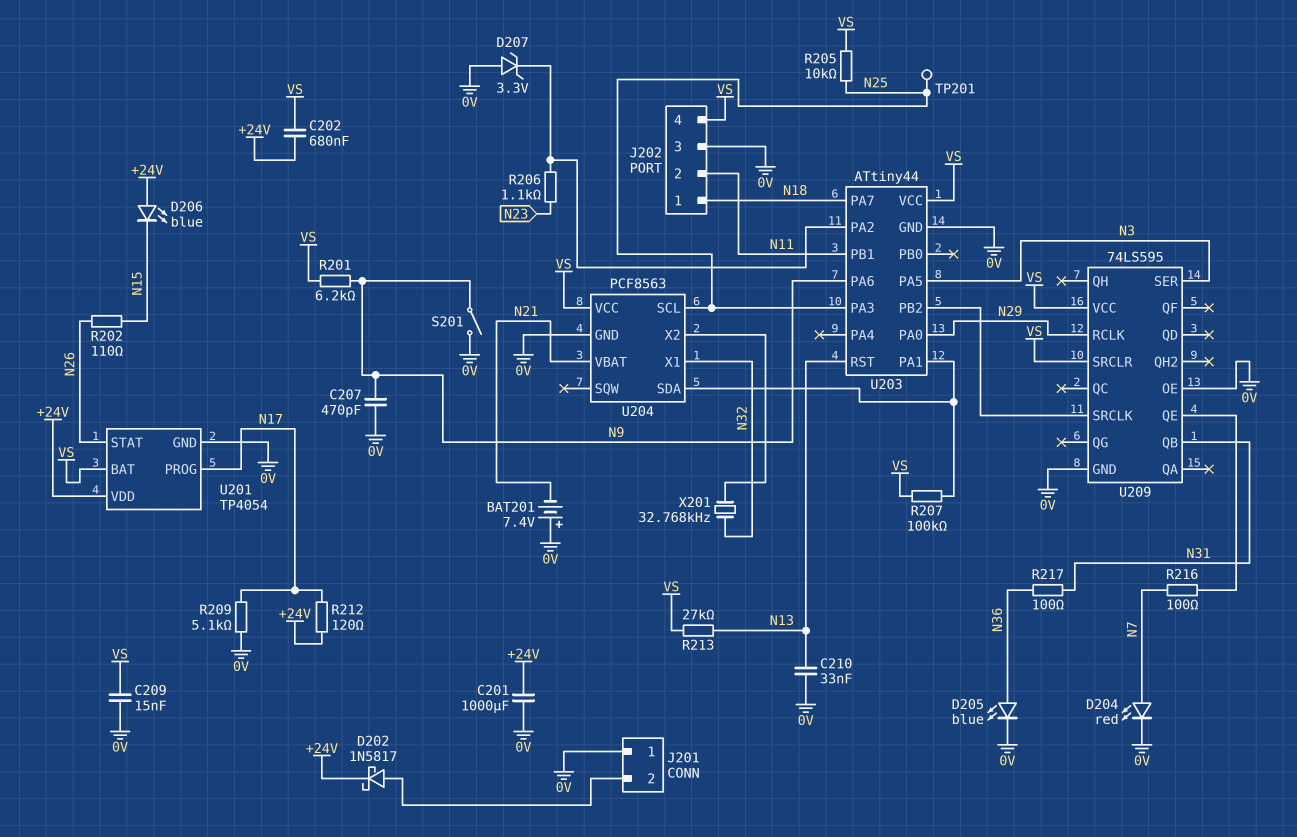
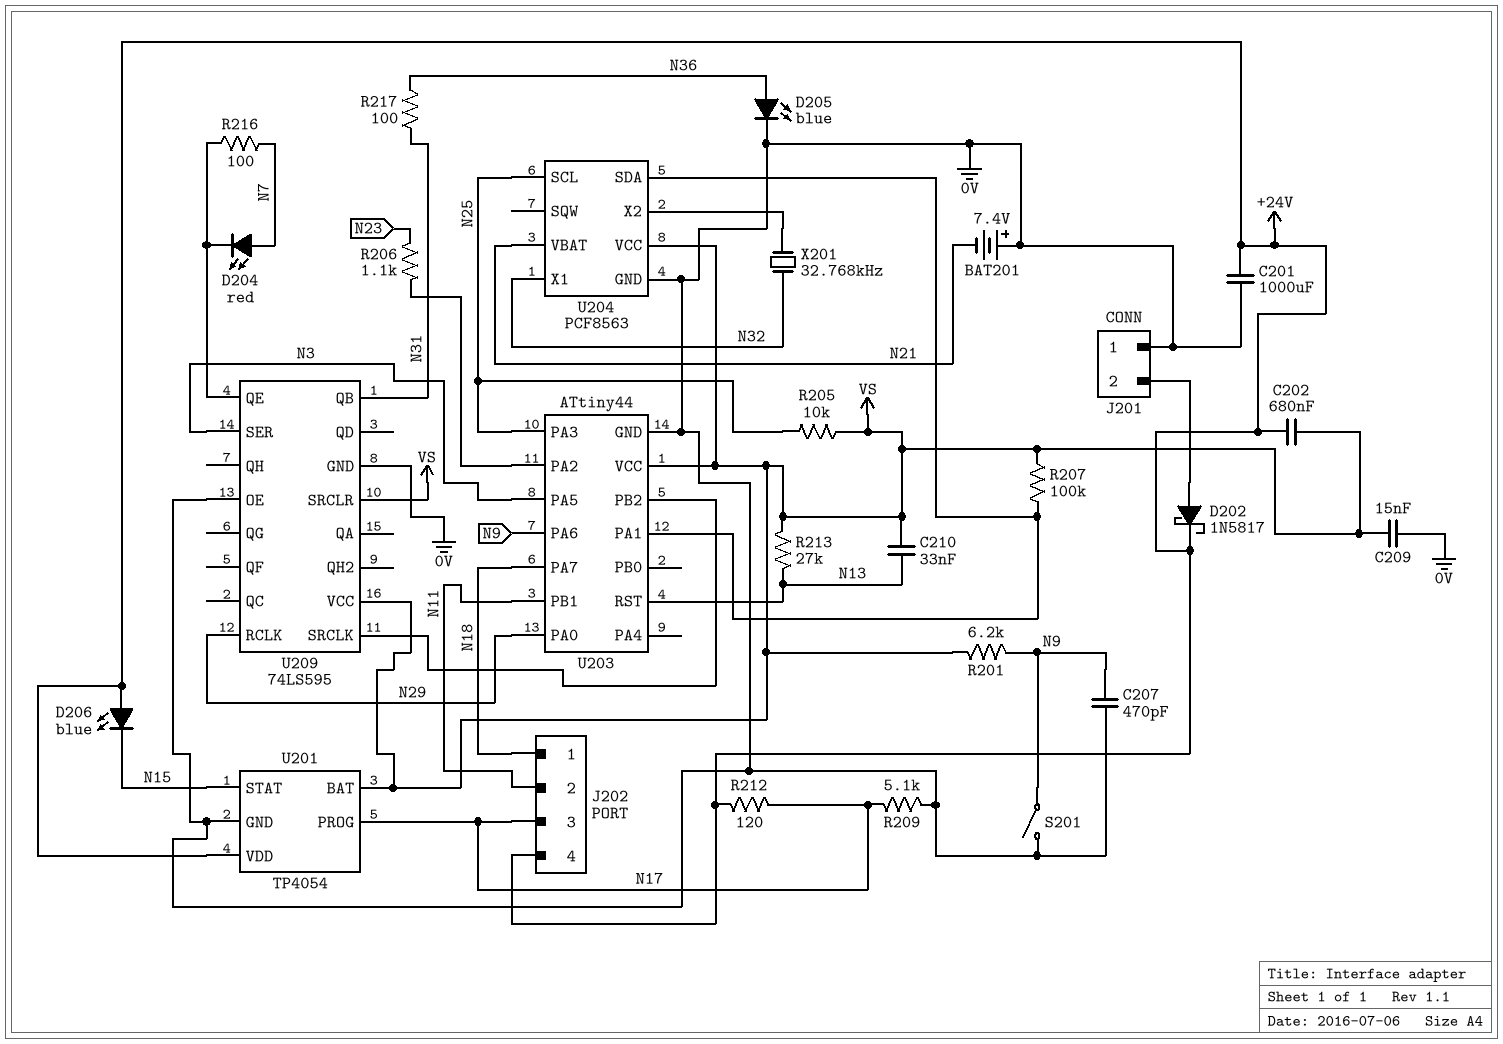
C210: 33nF (0V, N13) -> 33nF (N13, VS)
D204: LED red (A N7, K 0V) -> LED red (A N7, K U209/QE)
D207: zener 3.3V (A 0V, K U203/PA2) -> none
J202 pin 3: 0V -> N17
J202 pin 4: VS -> +24V
R202: 110 (N15, N26) -> none
TP201: test point (N25) -> none
U201 pin STAT: N26 -> N15

